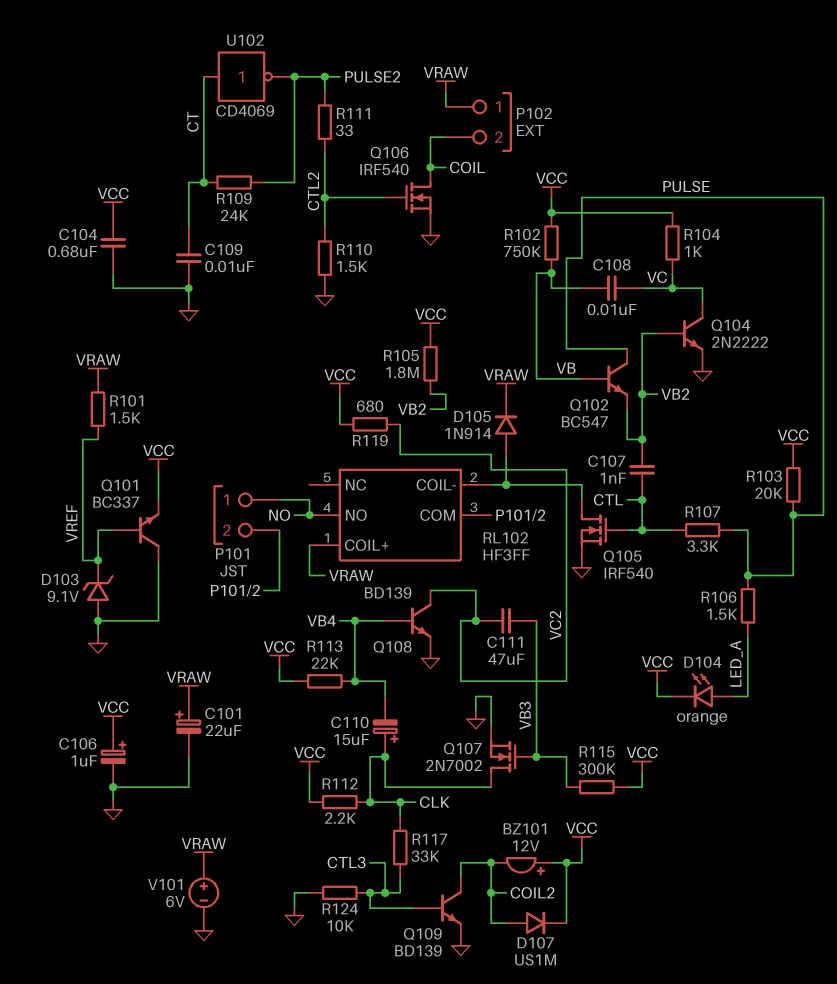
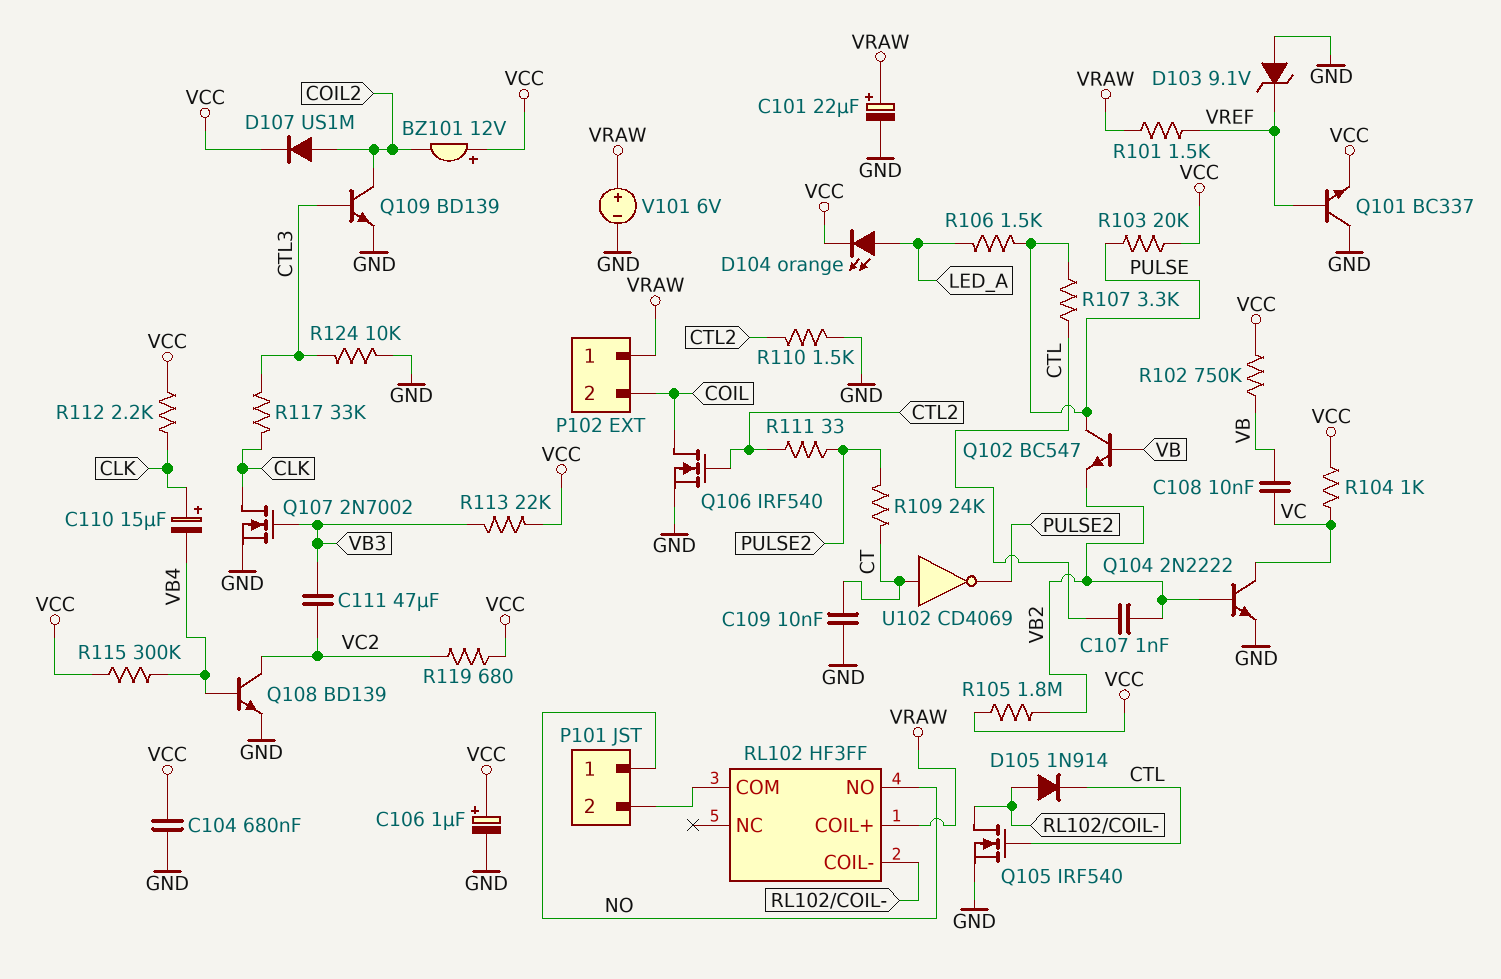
D105: diode 1N914 (A RL102/COIL-, K VRAW) -> diode 1N914 (A RL102/COIL-, K CTL)
R113: 22k (VB4, VCC) -> 22k (VB3, VCC)
R115: 300k (VB3, VCC) -> 300k (VB4, VCC)

